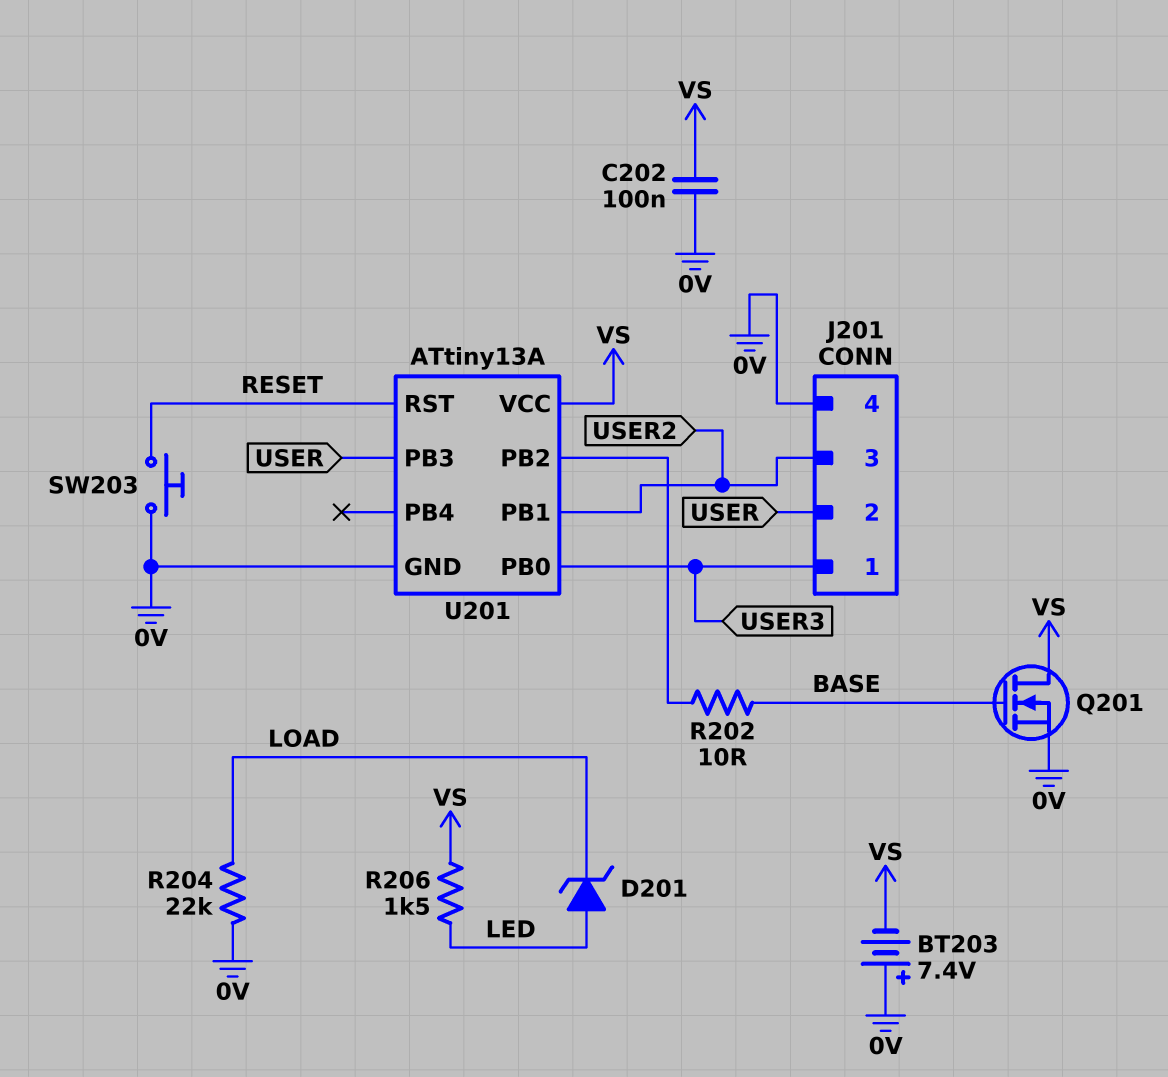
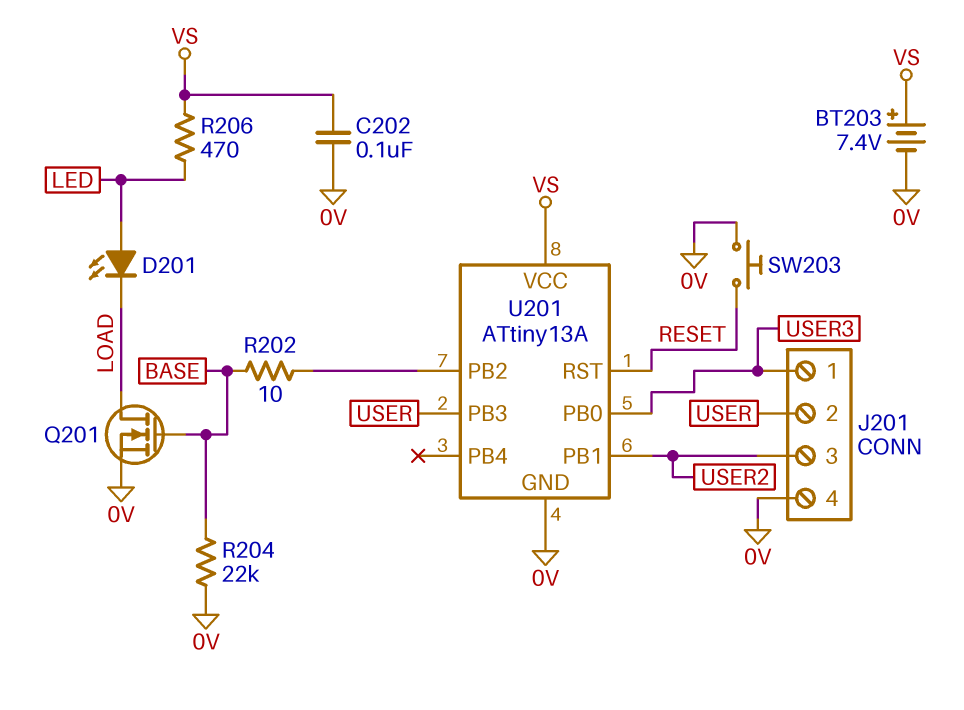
BT203: 7.4V (plus 0V, minus VS) -> 7.4V (plus VS, minus 0V)
D201: zener (A LED, K LOAD) -> LED (A LED, K LOAD)
Q201: NMOS (G BASE, D VS, S 0V) -> NMOS (G BASE, D LOAD, S 0V)
R204: 22k (0V, LOAD) -> 22k (0V, BASE)
R206: 1.5k (LED, VS) -> 470 (LED, VS)

